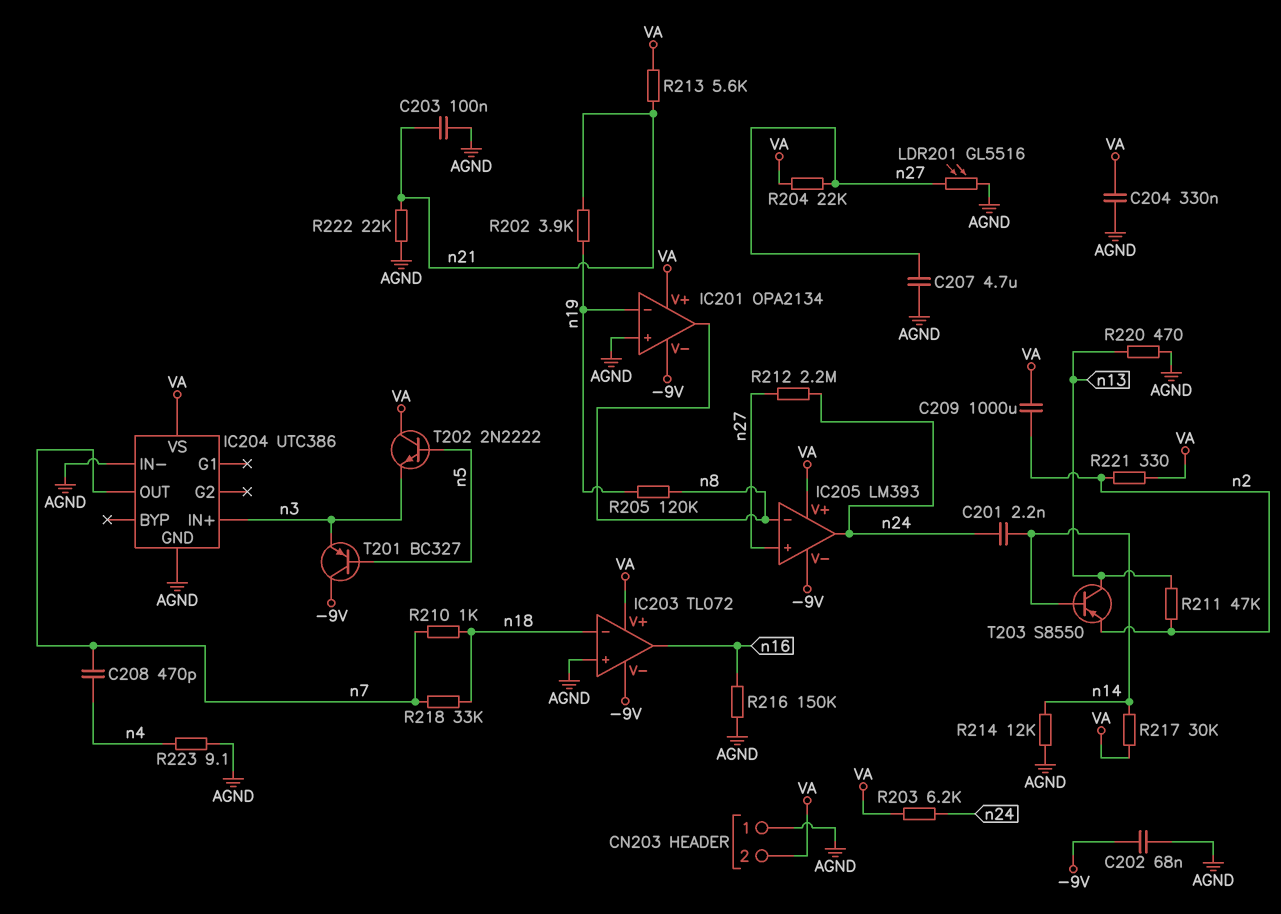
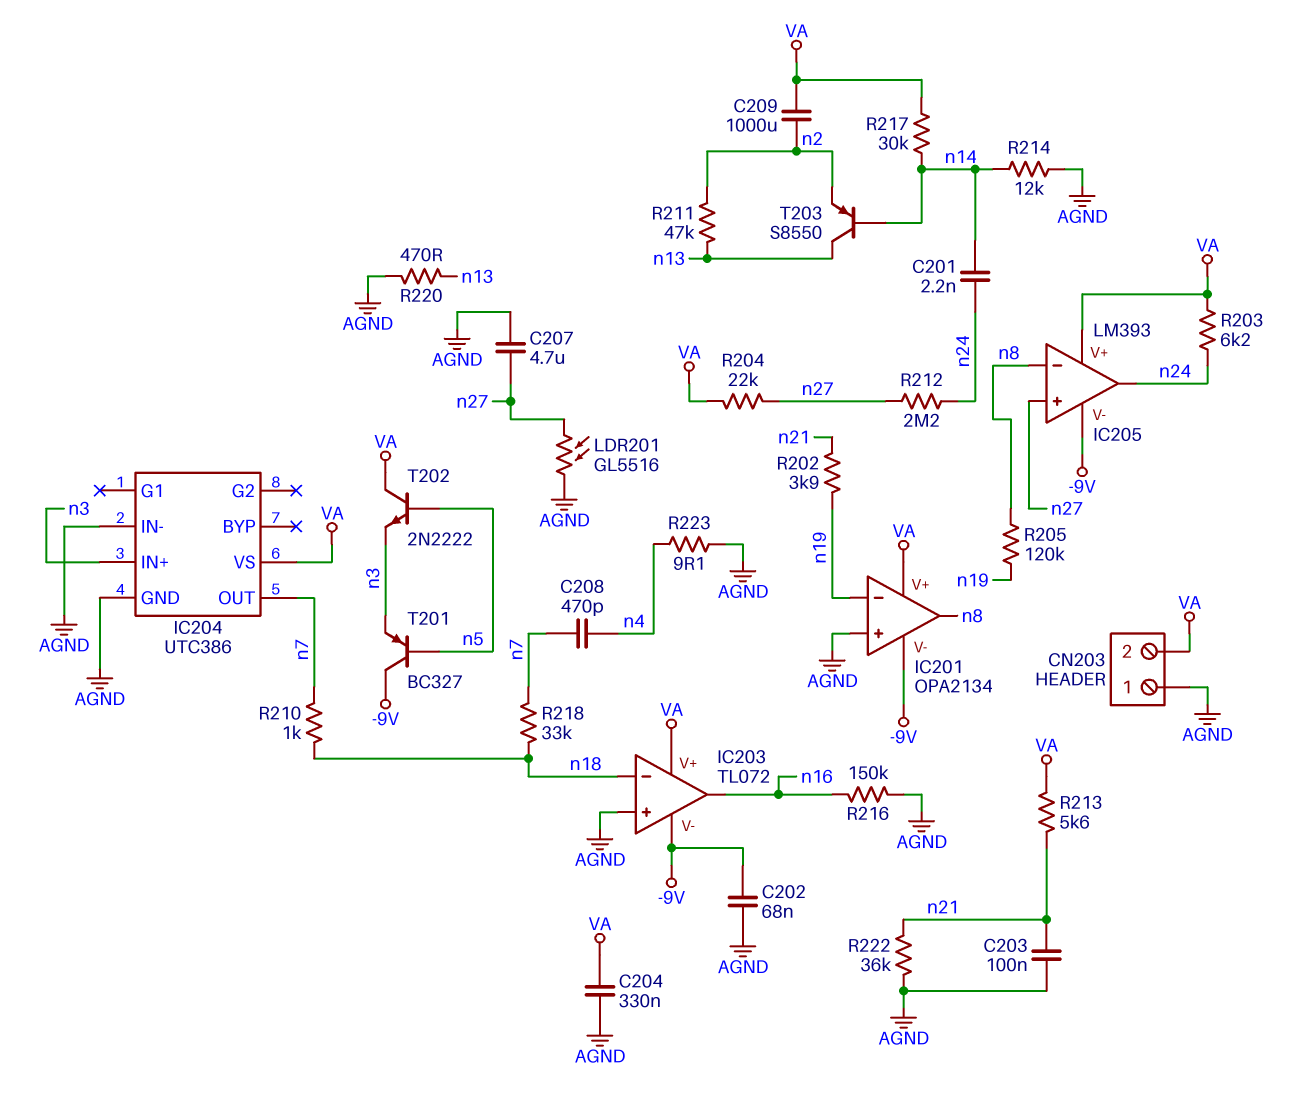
R221: 330 (VA, n2) -> none
R222: 22k (AGND, n21) -> 36k (AGND, n21)

